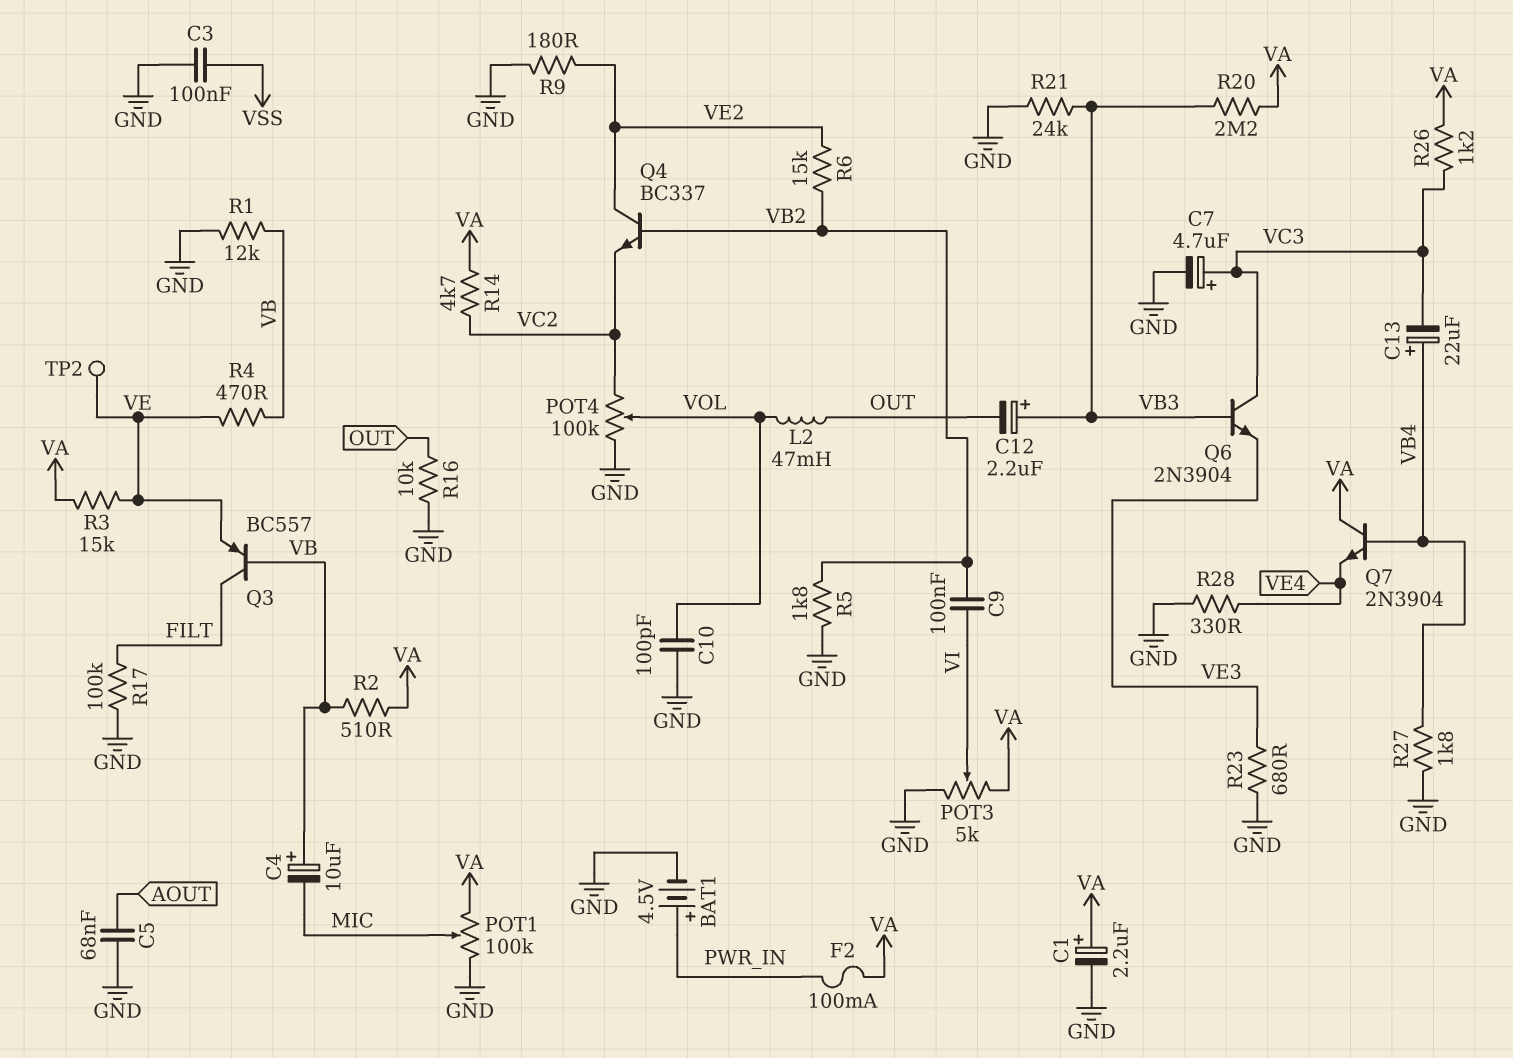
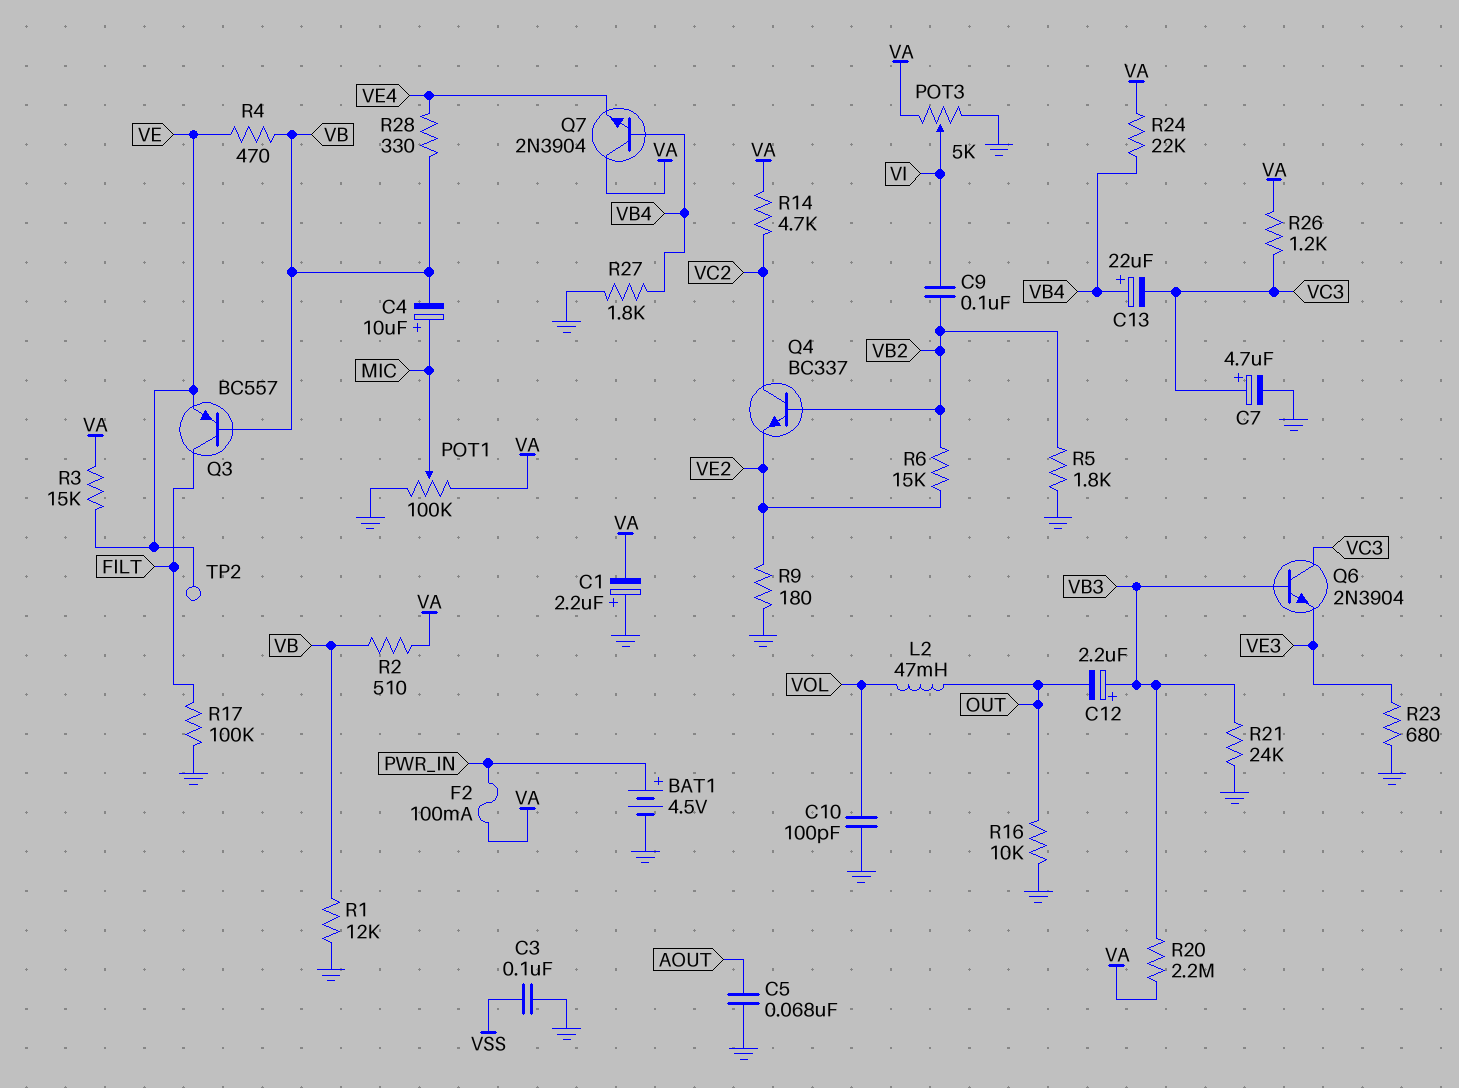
C1: 2.2uF (plus VA, minus GND) -> 2.2uF (plus GND, minus VA)
C4: 10uF (plus VB, minus MIC) -> 10uF (plus MIC, minus VB)
POT4: 100k (GND, VC2, wiper VOL) -> none
Q4: NPN BC337 (B VB2, C VE2, E VC2) -> NPN BC337 (B VB2, C VC2, E VE2)
R24: none -> 22k (VA, VB4)
R28: 330 (GND, VE4) -> 330 (VB, VE4)

